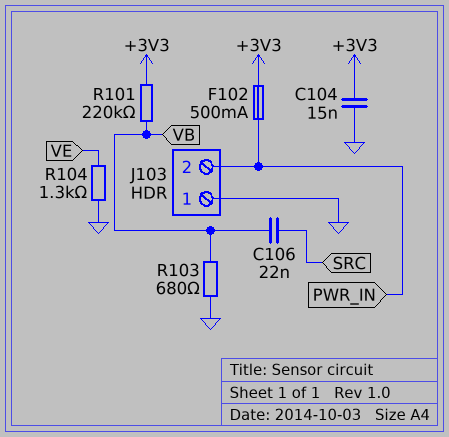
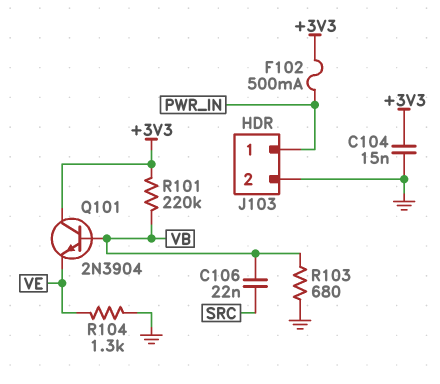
J103 pin 1: GND -> PWR_IN
J103 pin 2: PWR_IN -> GND
Q101: none -> NPN 2N3904 (B VB, C +3V3, E VE)

